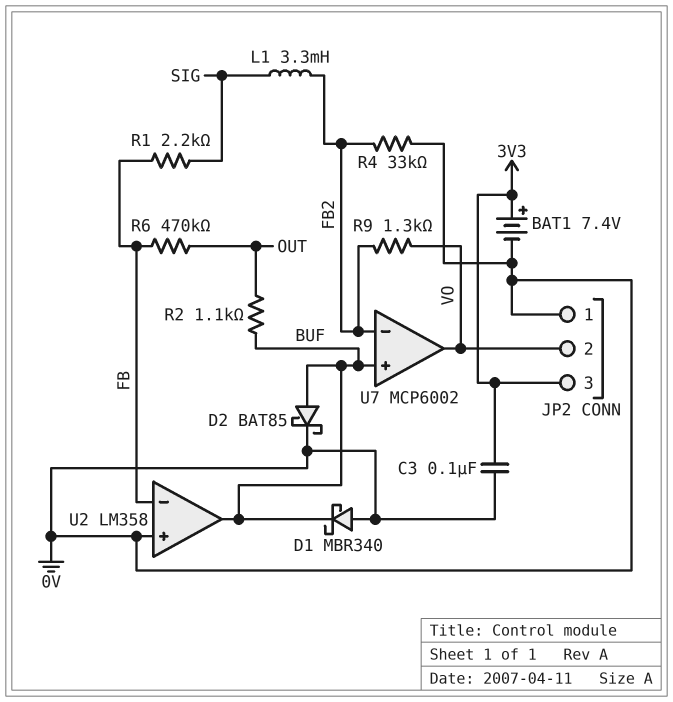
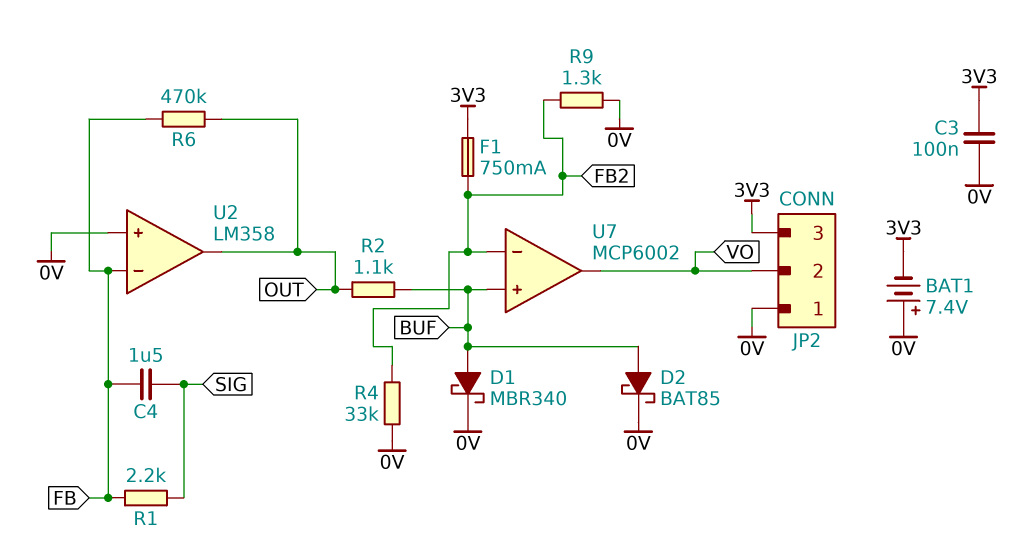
BAT1: 7.4V (plus 3V3, minus 0V) -> 7.4V (plus 0V, minus 3V3)
C4: none -> 1.5uF (FB, SIG)
D1: schottky MBR340 (A 0V, K BUF) -> schottky MBR340 (A BUF, K 0V)
F1: none -> 750mA (3V3, FB2)
L1: 3.3mH (FB2, SIG) -> none
R9: 1.3k (FB2, VO) -> 1.3k (0V, FB2)
U2 pin out: BUF -> OUT

